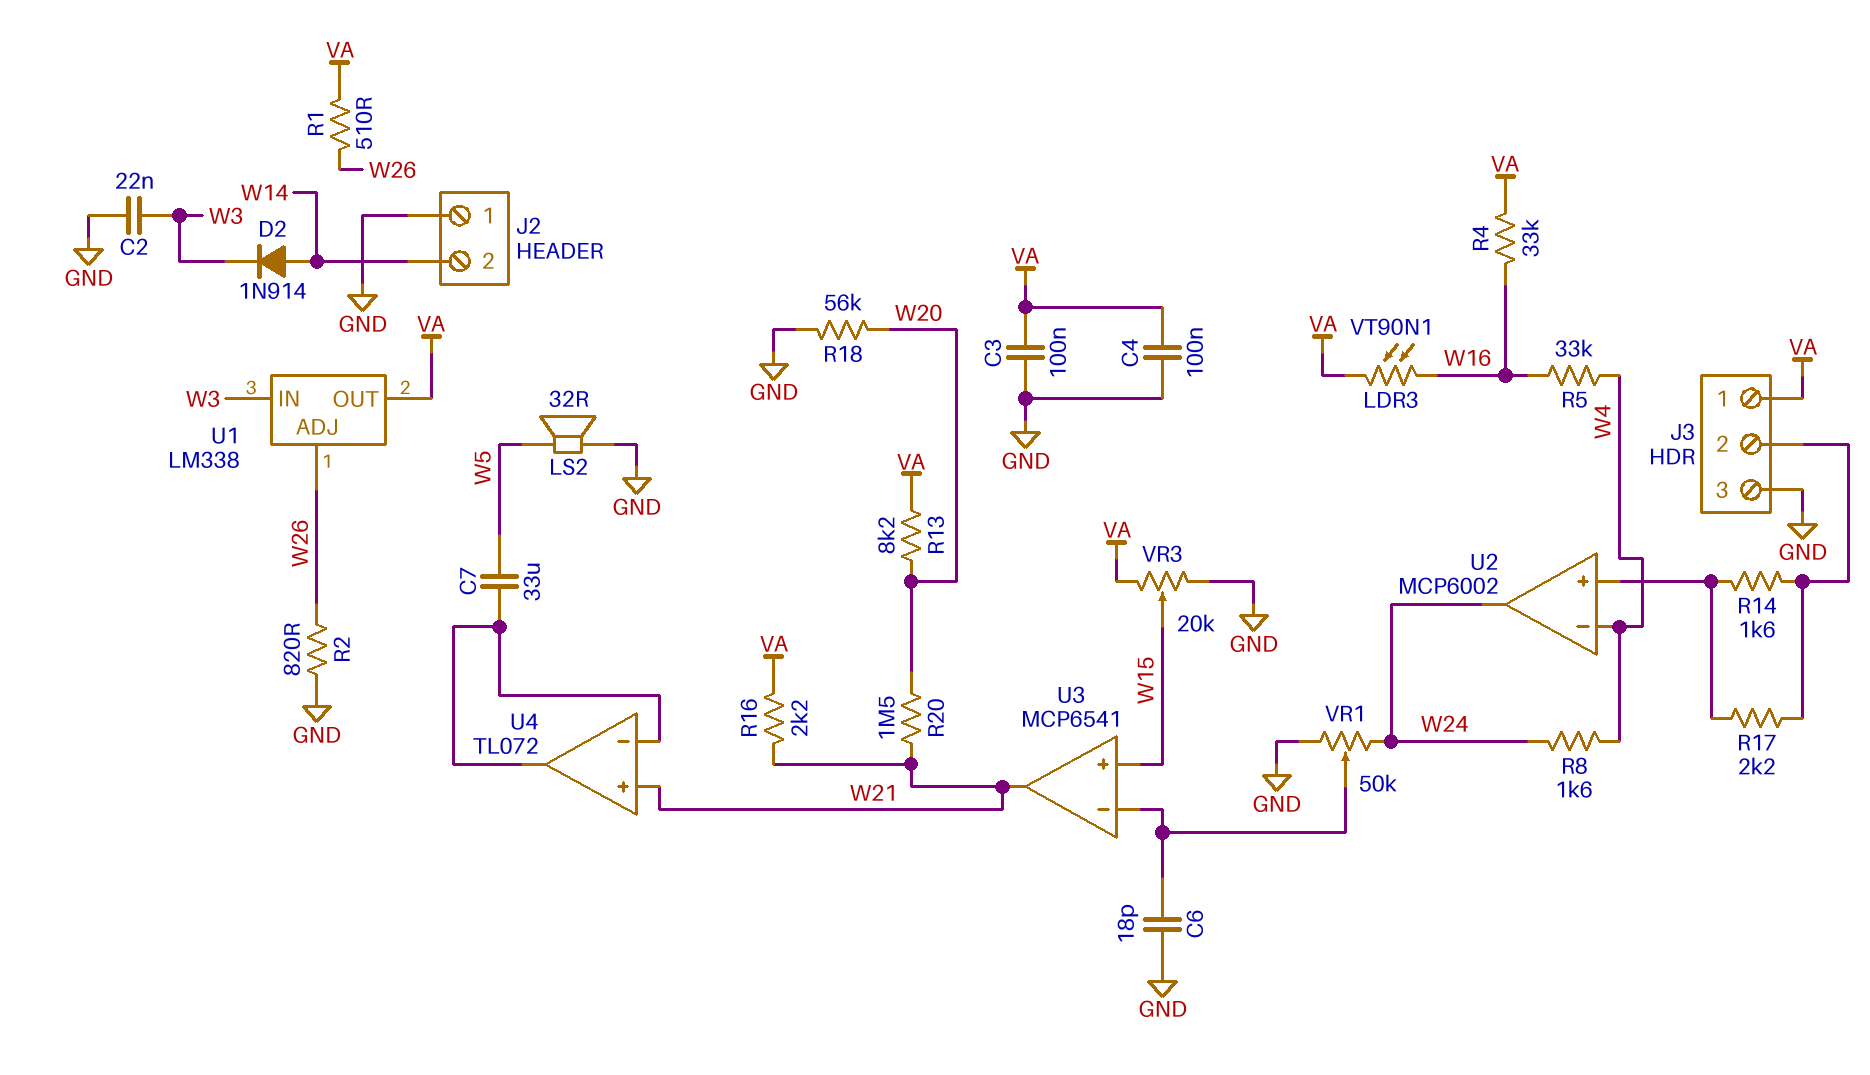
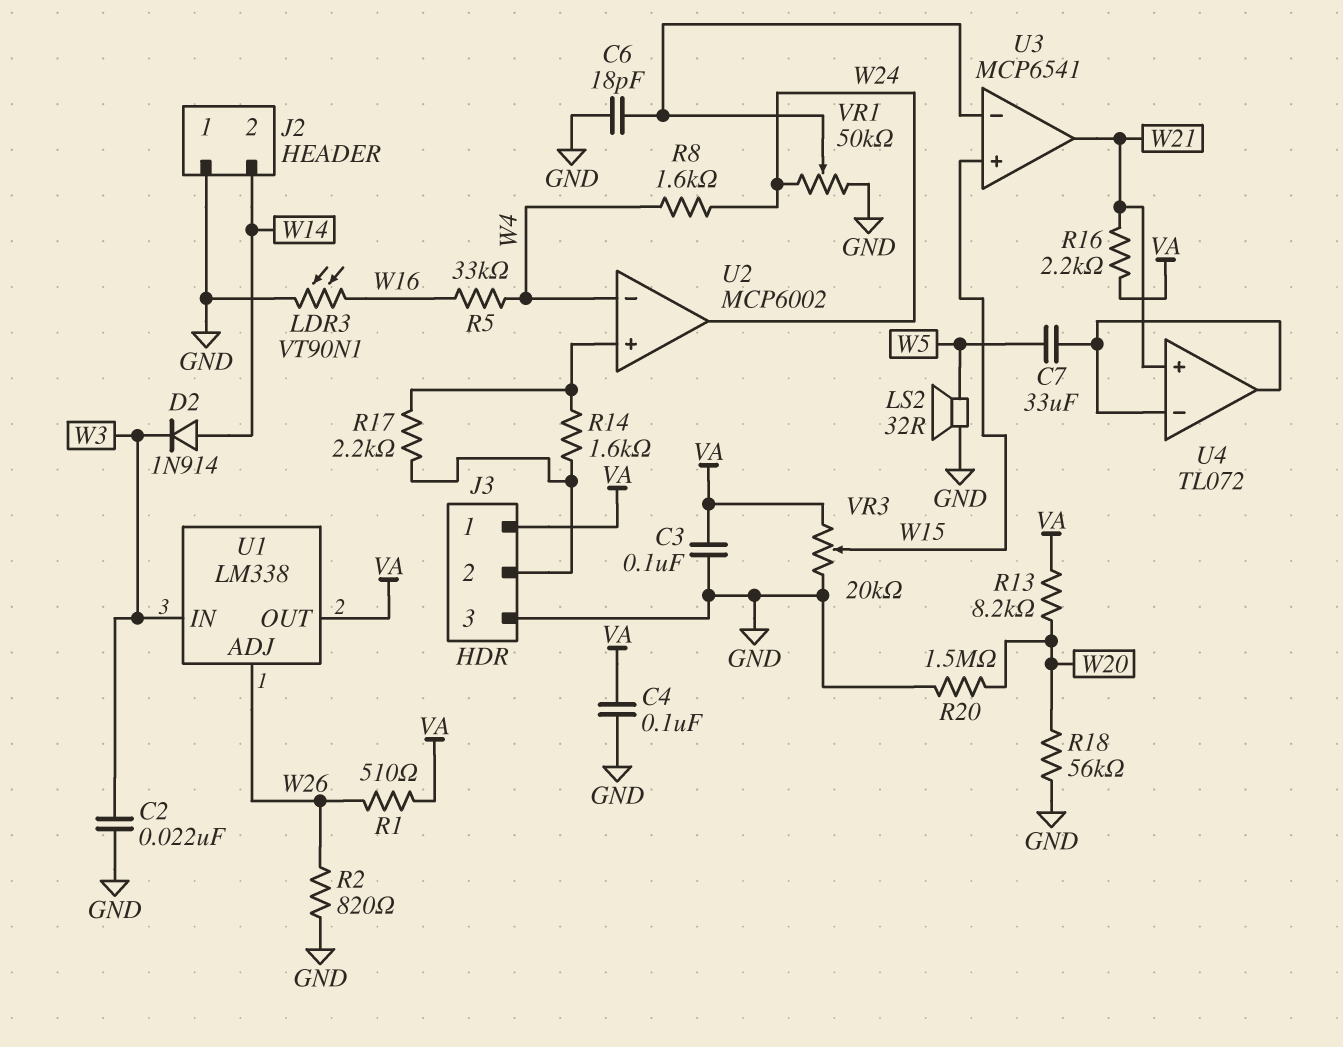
LDR3: VT90N1 (VA, W16) -> VT90N1 (GND, W16)
R4: 33k (VA, W16) -> none
R20: 1.5M (W20, W21) -> 1.5M (GND, W20)

